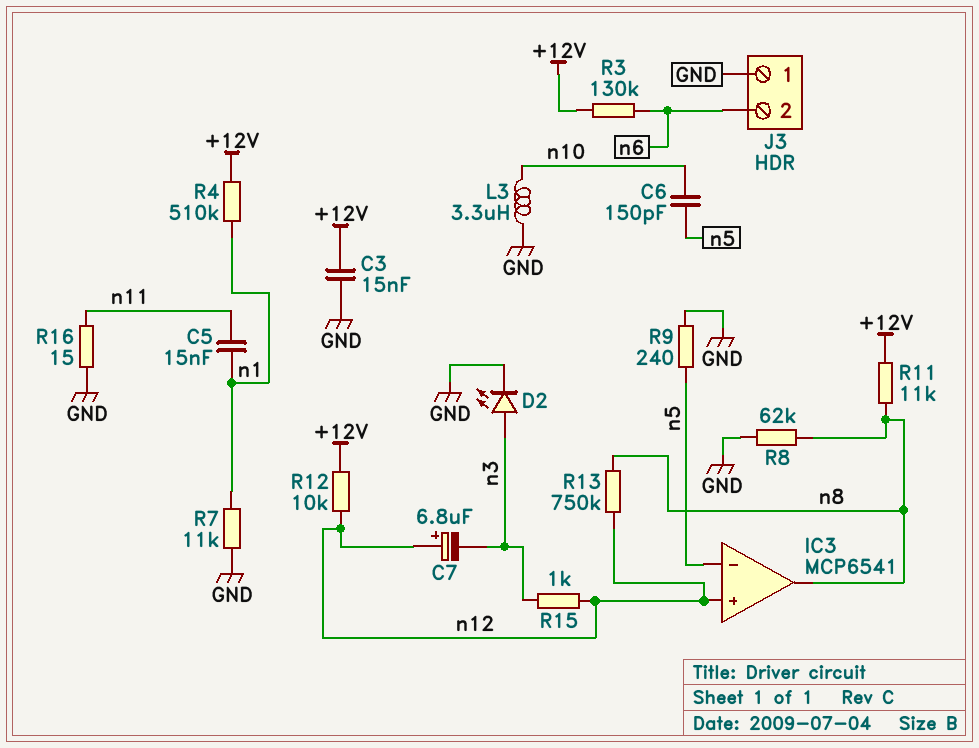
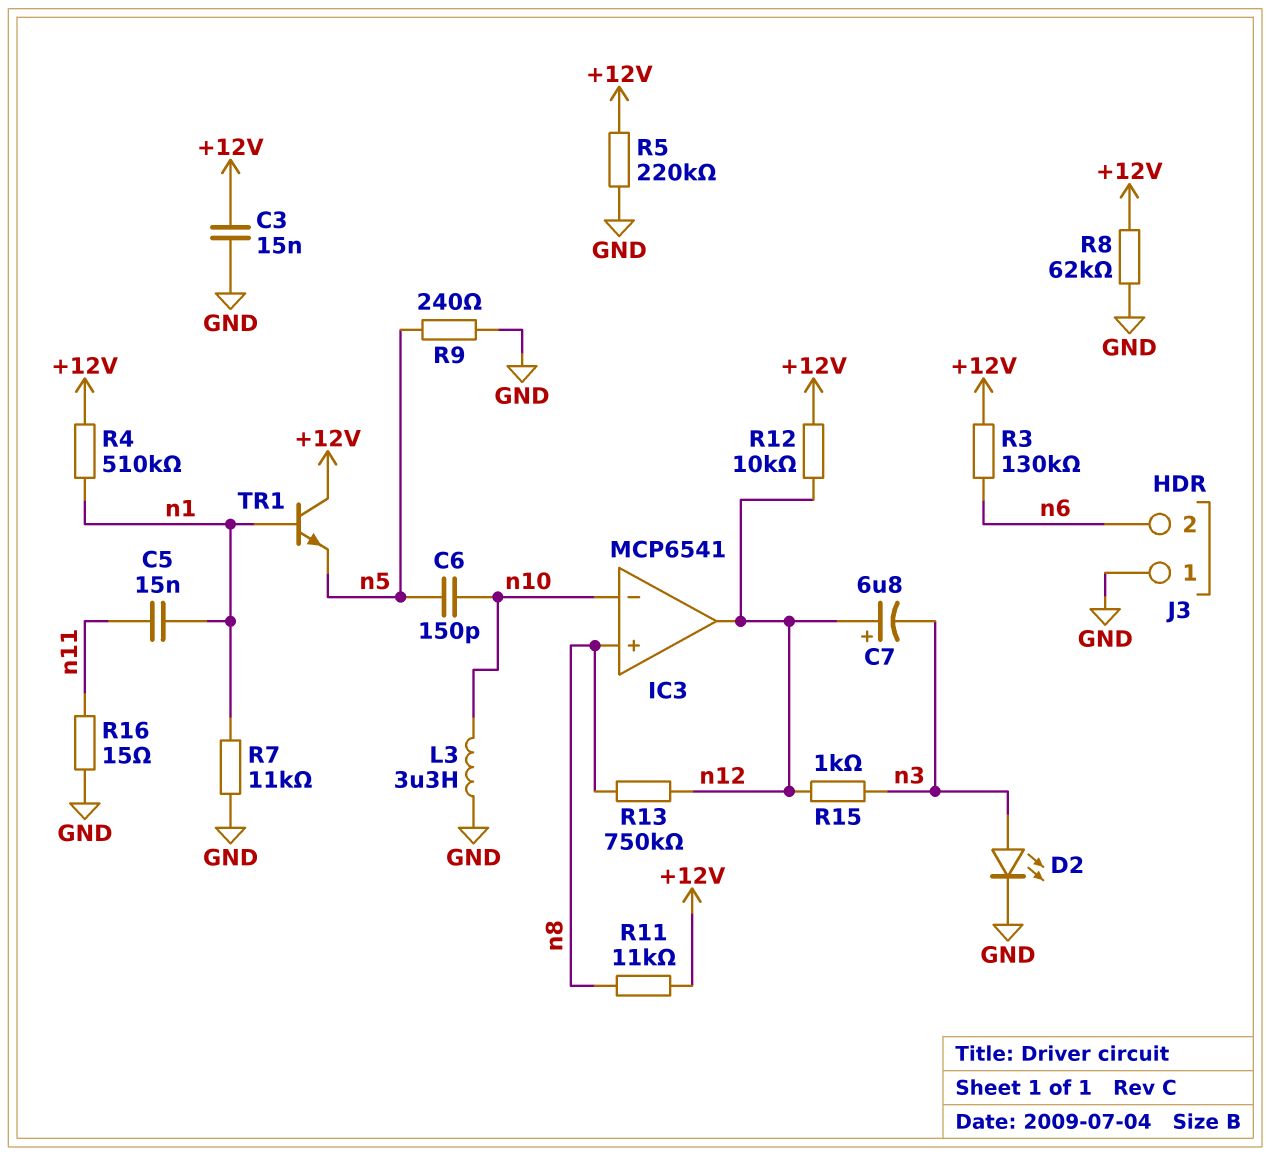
IC3 pin in+: n12 -> n8
IC3 pin in-: n5 -> n10
IC3 pin out: n8 -> n12
R5: none -> 220k (+12V, GND)
R8: 62k (GND, n8) -> 62k (+12V, GND)
TR1: none -> NPN (B n1, C +12V, E n5)

